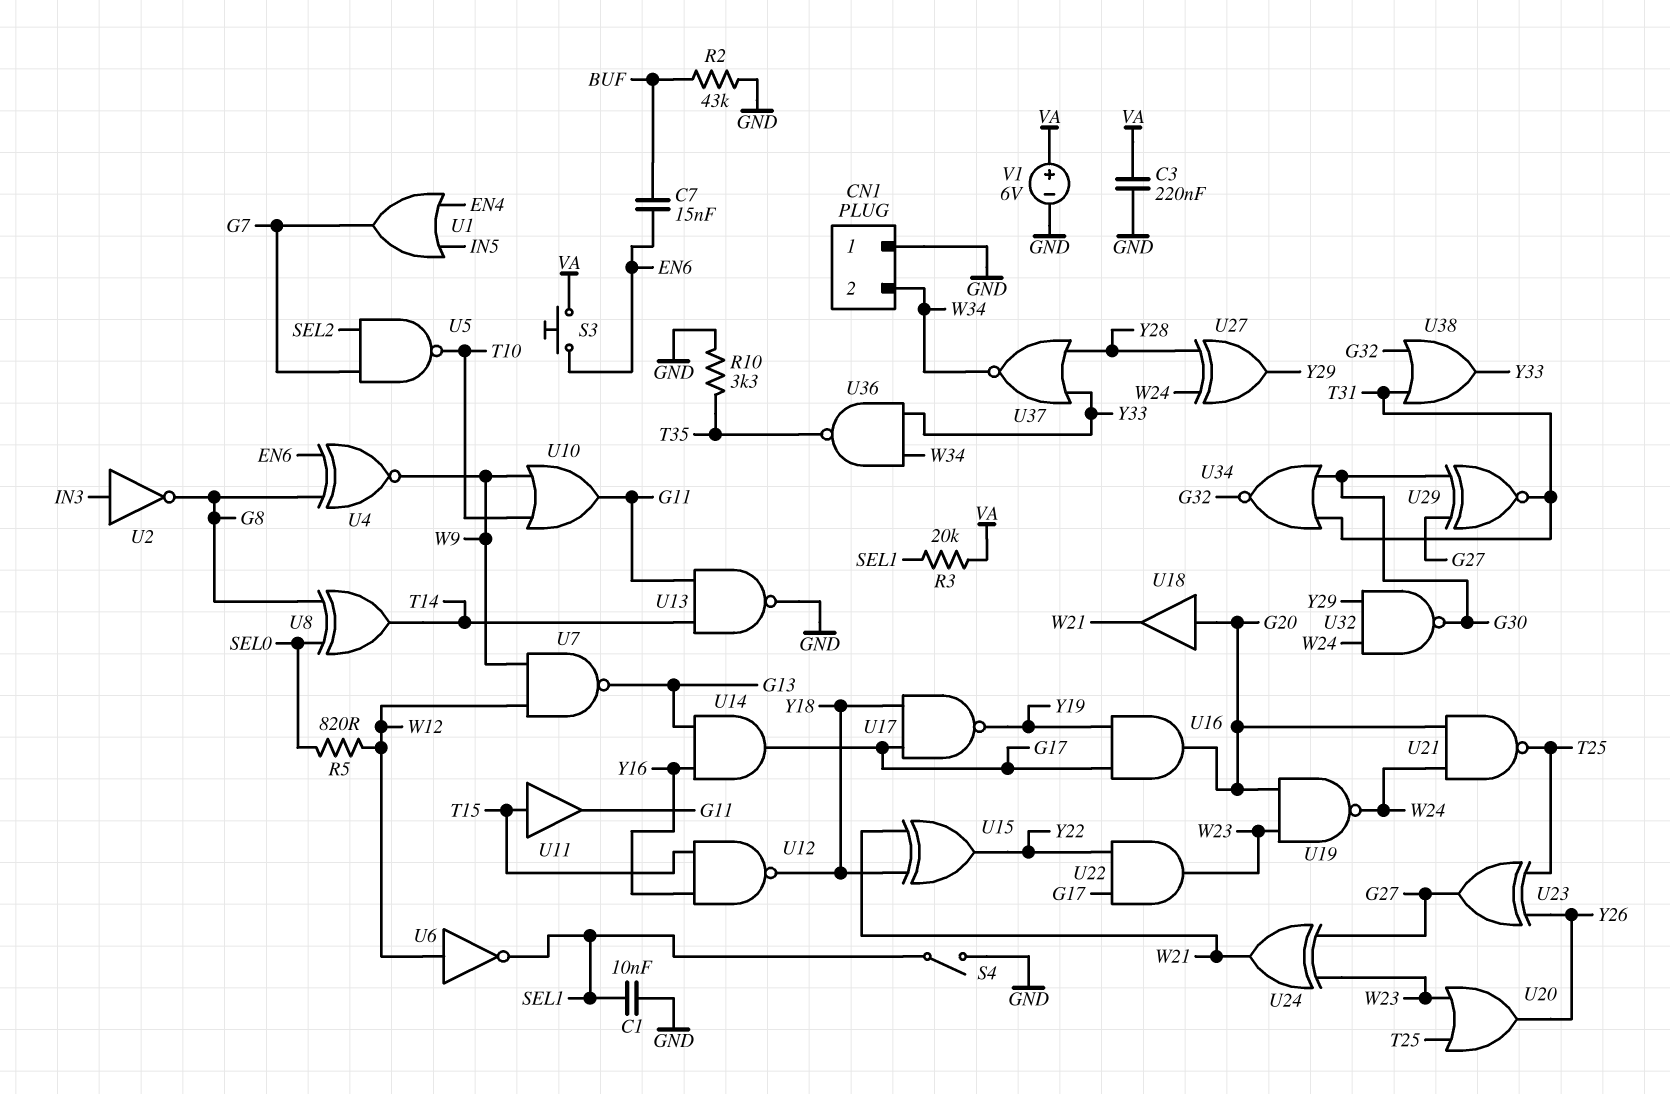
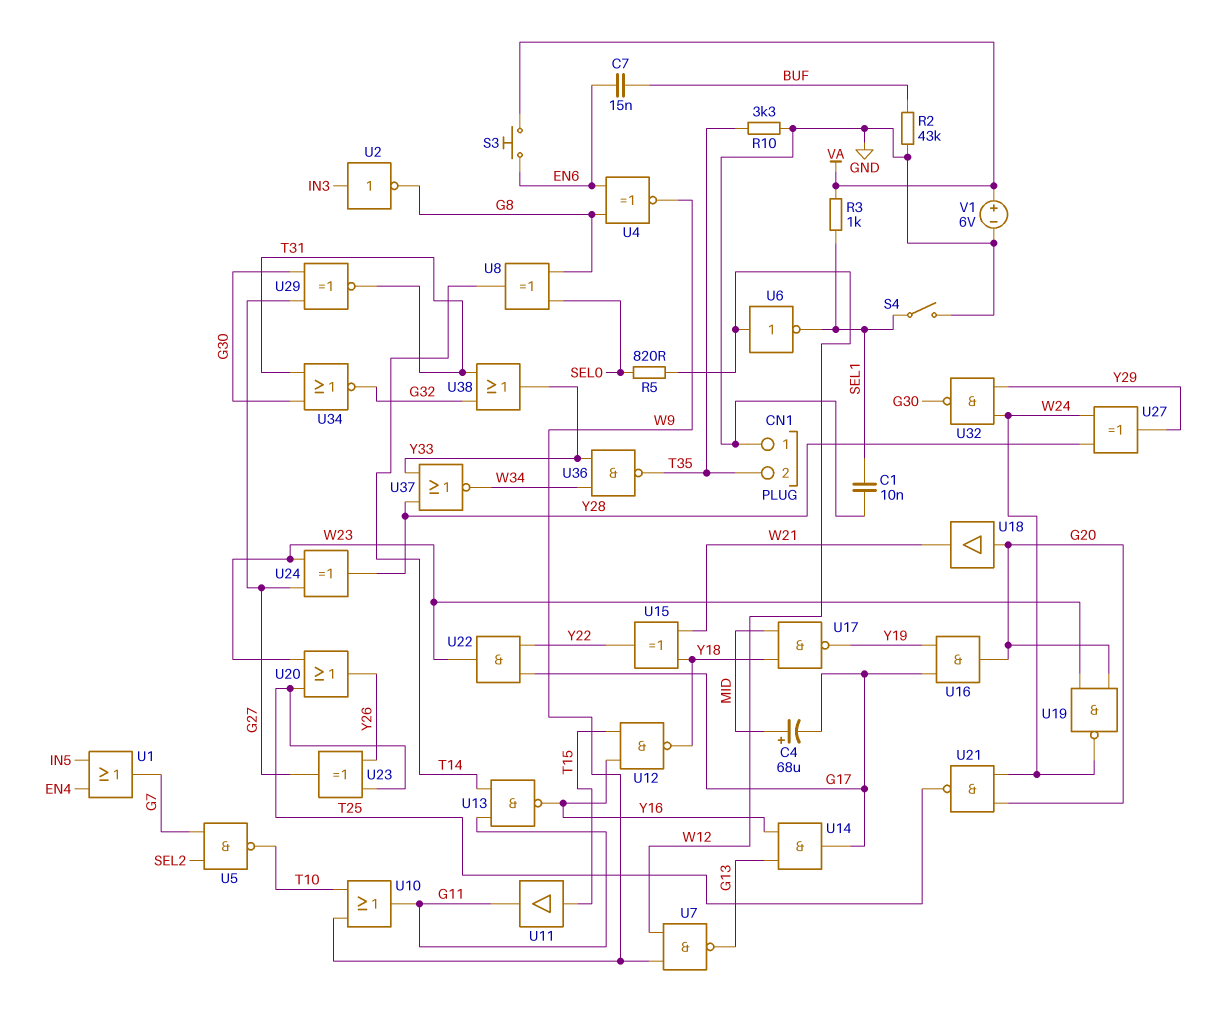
C3: 220nF (GND, VA) -> none
C4: none -> 68uF (plus MID, minus G17)
CN1 pin 2: W34 -> T35
R3: 20k (SEL1, VA) -> 1k (SEL1, VA)
U13: NAND (in G11, in T14, out GND) -> NAND (in G11, in T14, out Y16)
U17: NAND (in G17, in Y18, out Y19) -> NAND (in MID, in Y18, out Y19)
U24: XOR (in G27, in W23, out W21) -> XOR (in G27, in W23, out Y28)

